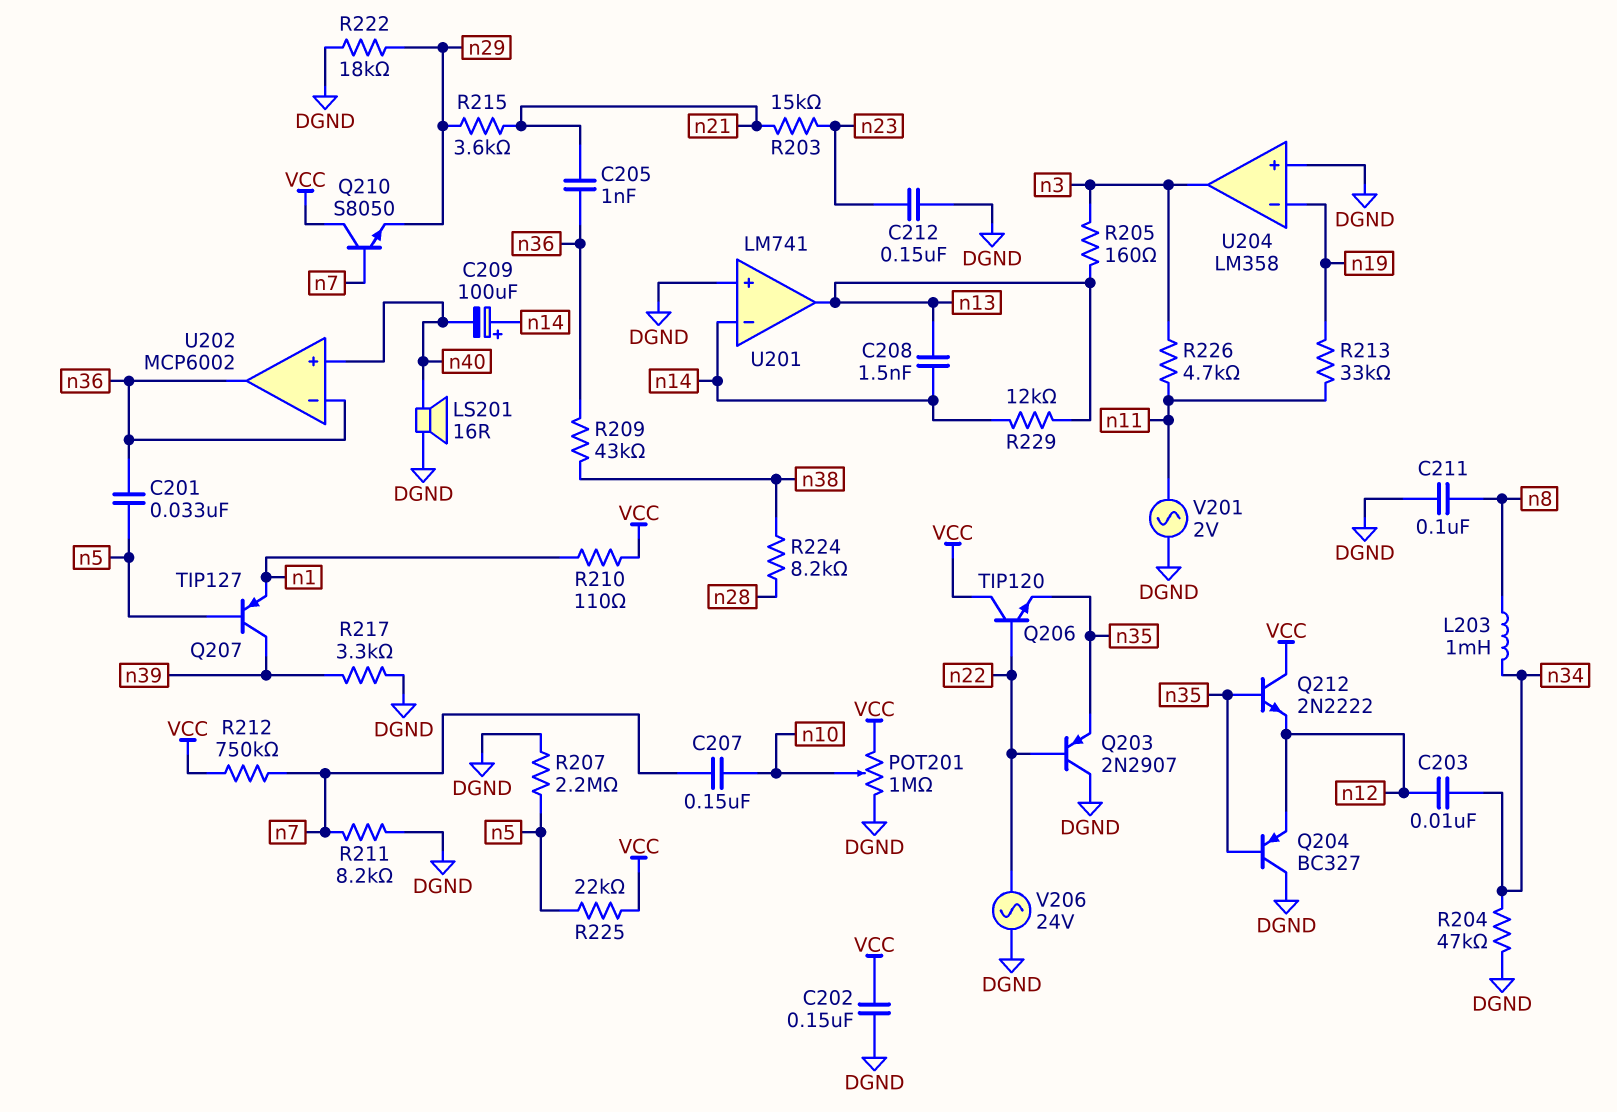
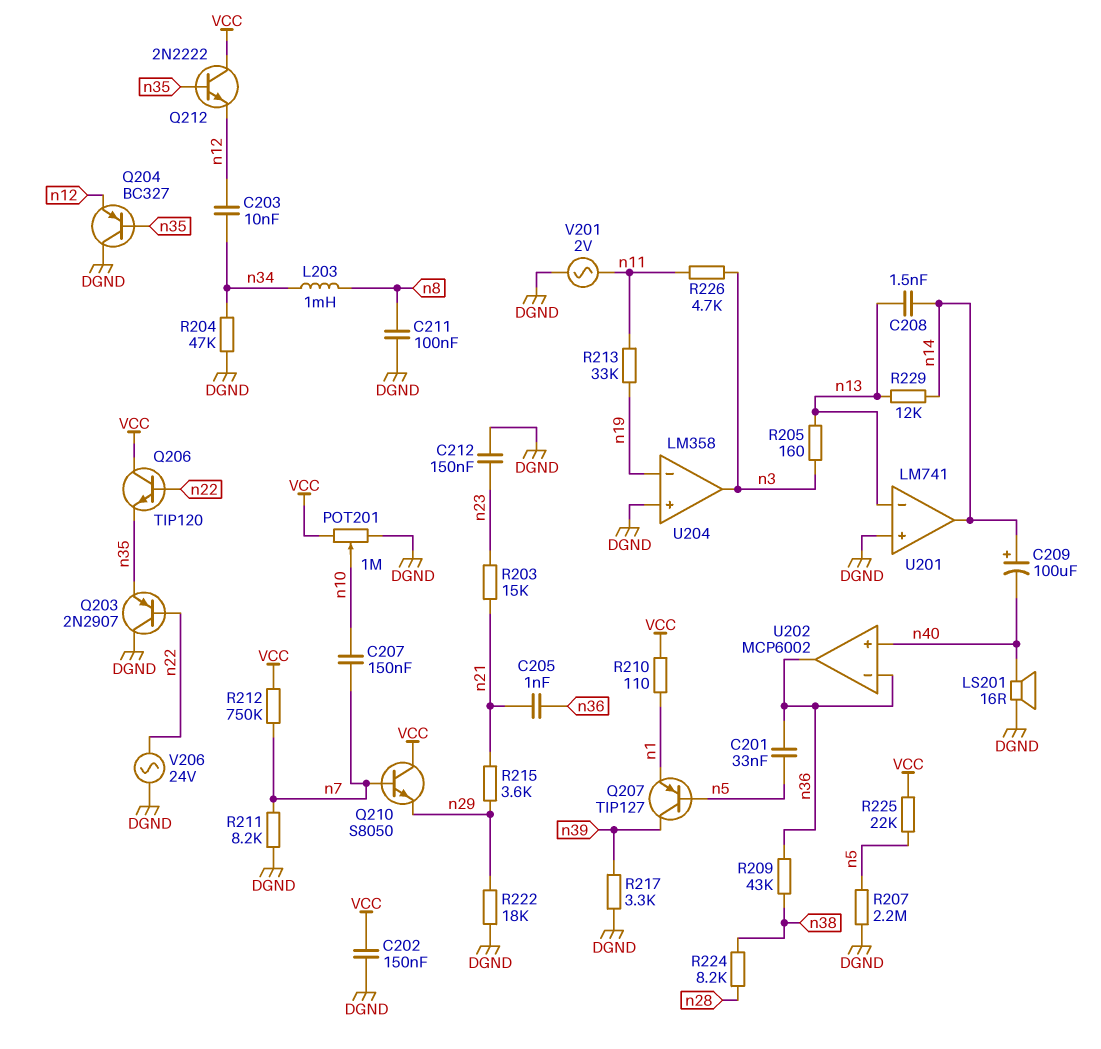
U201 pin in-: n14 -> n13
U201 pin out: n13 -> n14

